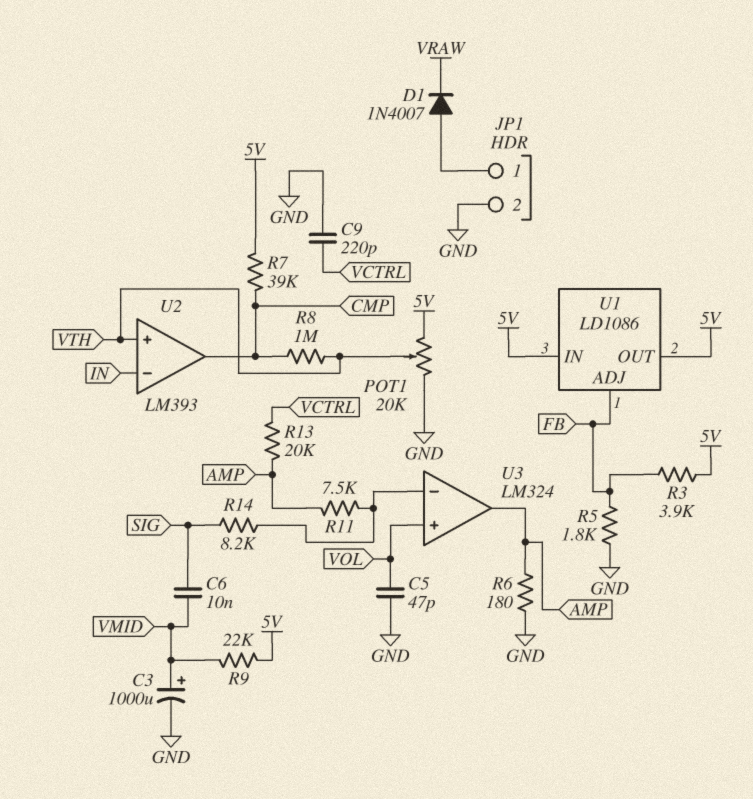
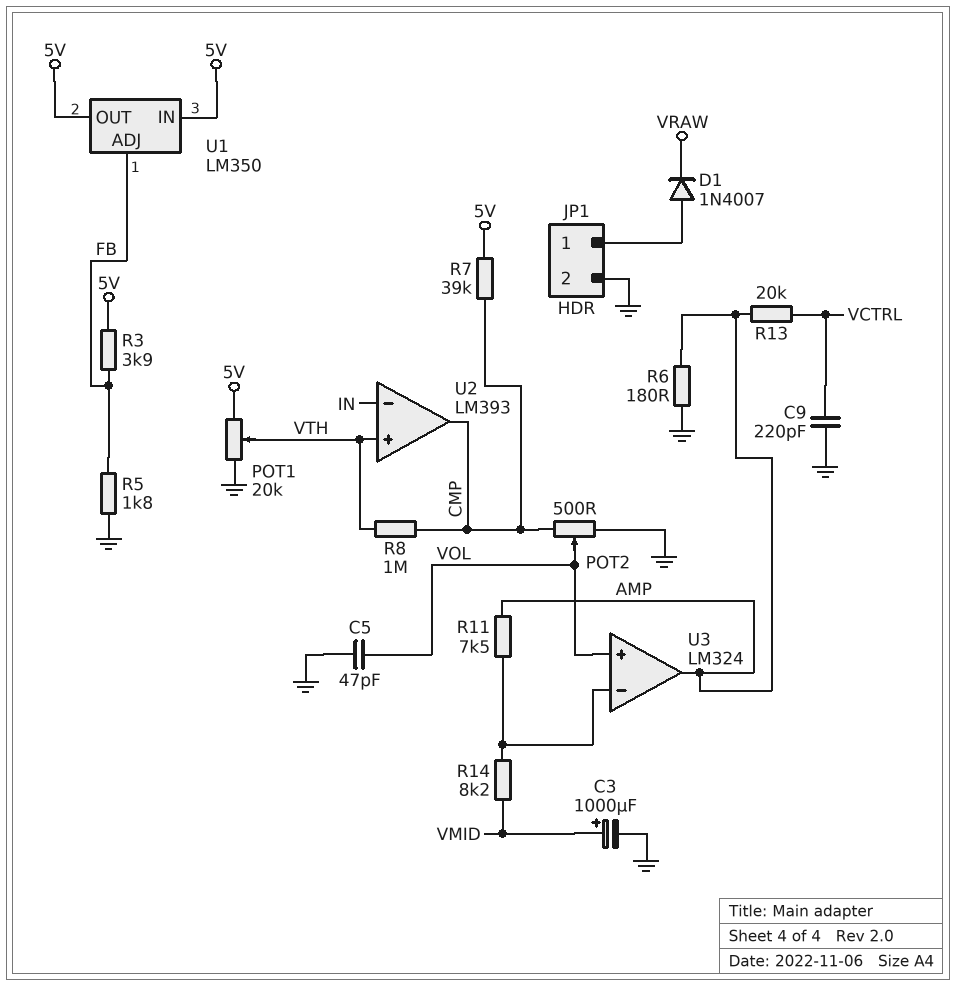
C6: 10nF (SIG, VMID) -> none
POT2: none -> 500 (CMP, GND, wiper VOL)
R9: 22k (5V, VMID) -> none
R14: 8.2k (SIG, U3/in-) -> 8.2k (U3/in-, VMID)
U1: LD1086 -> LM350

